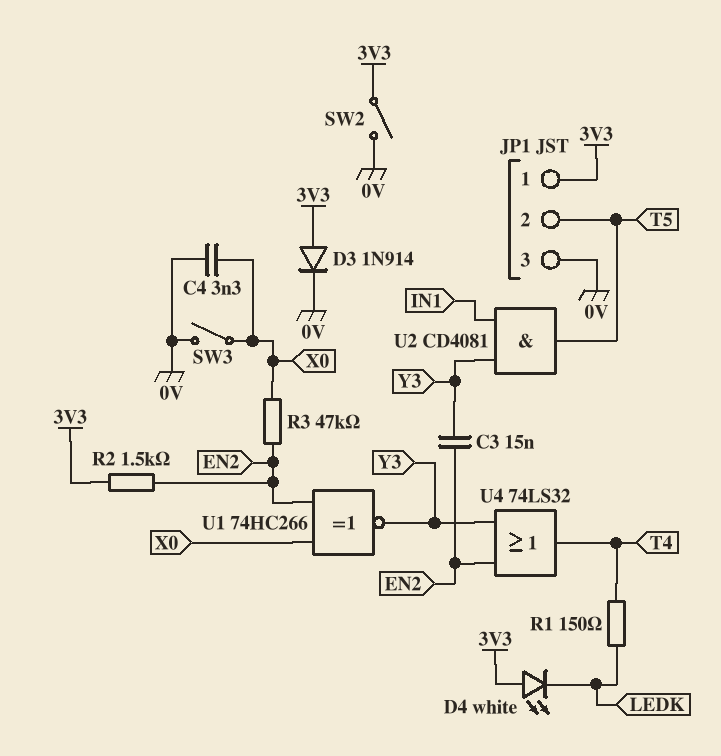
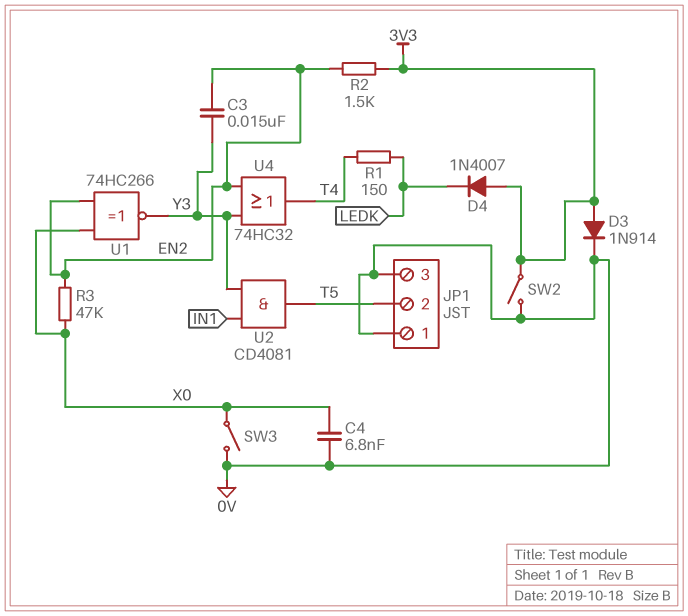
C4: 3.3nF (0V, X0) -> 6.8nF (0V, X0)
D4: LED white (A 3V3, K LEDK) -> diode 1N4007 (A 3V3, K LEDK)
JP1 pin 1: 3V3 -> 0V
U4: OR 74LS32 (in EN2, in Y3, out T4) -> OR 74HC32 (in EN2, in Y3, out T4)

